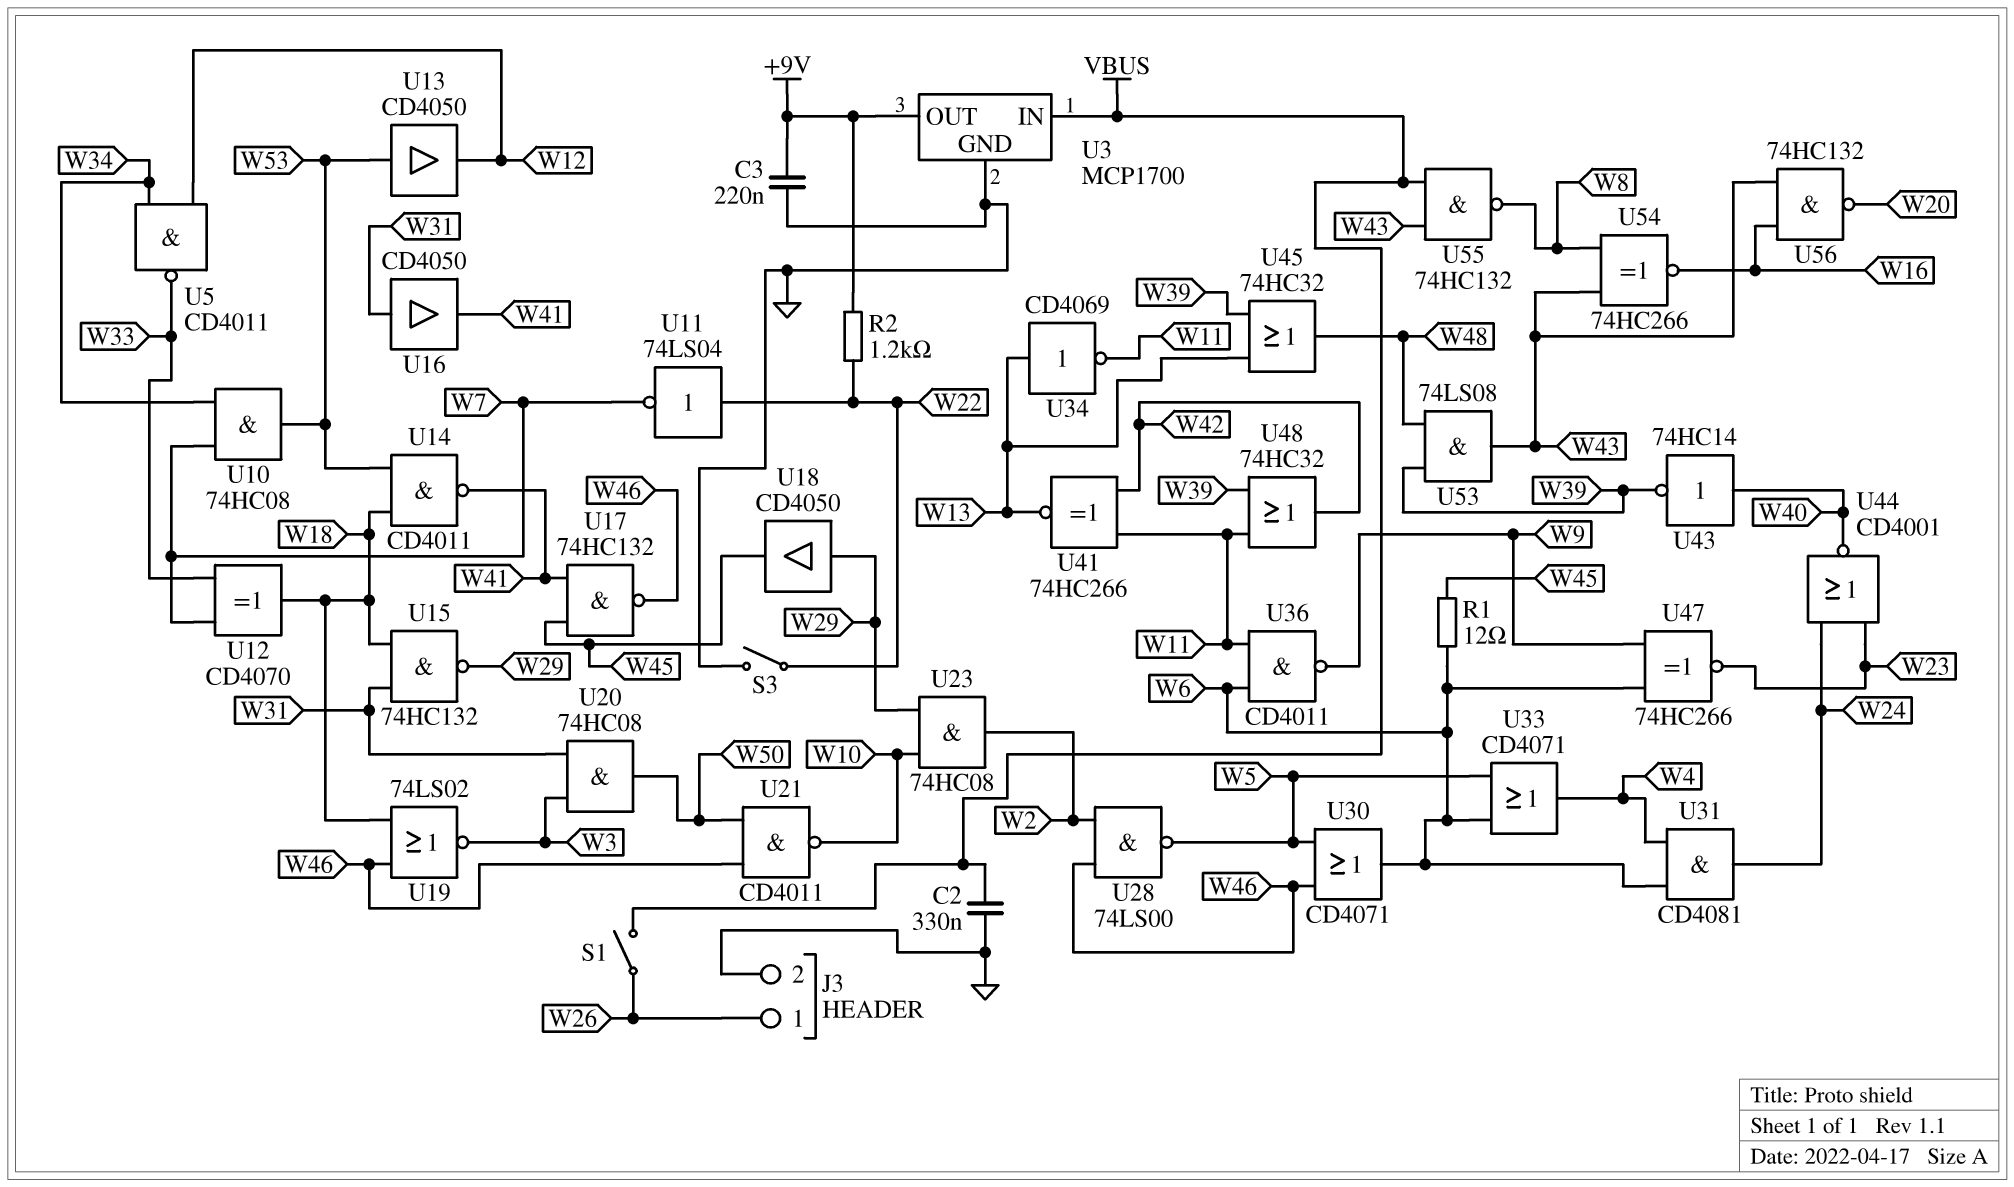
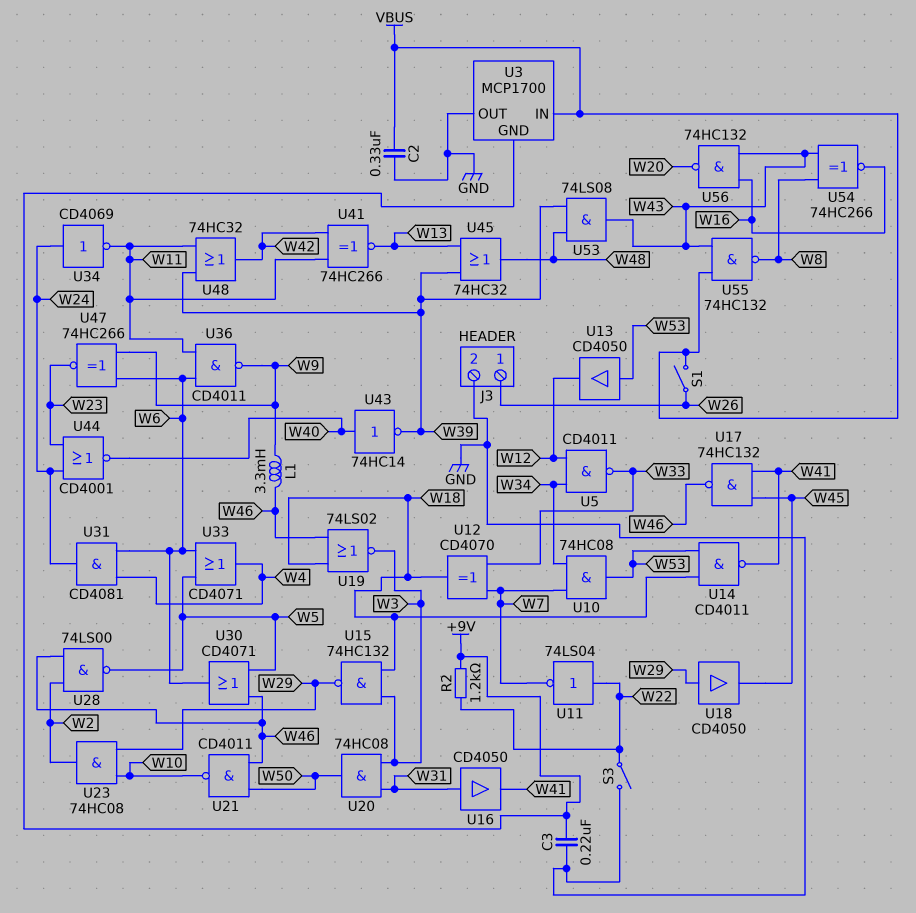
L1: none -> 3.3mH (W9, W46)
R1: 12 (W6, W45) -> none
U3 pin GND: GND -> +9V
U3 pin OUT: +9V -> GND
U15: NAND 74HC132 (in W18, in W31, out W29) -> NAND 74HC132 (in W3, in W18, out W29)
U34: NOT CD4069 (in W13, out W11) -> NOT CD4069 (in W24, out W11)

